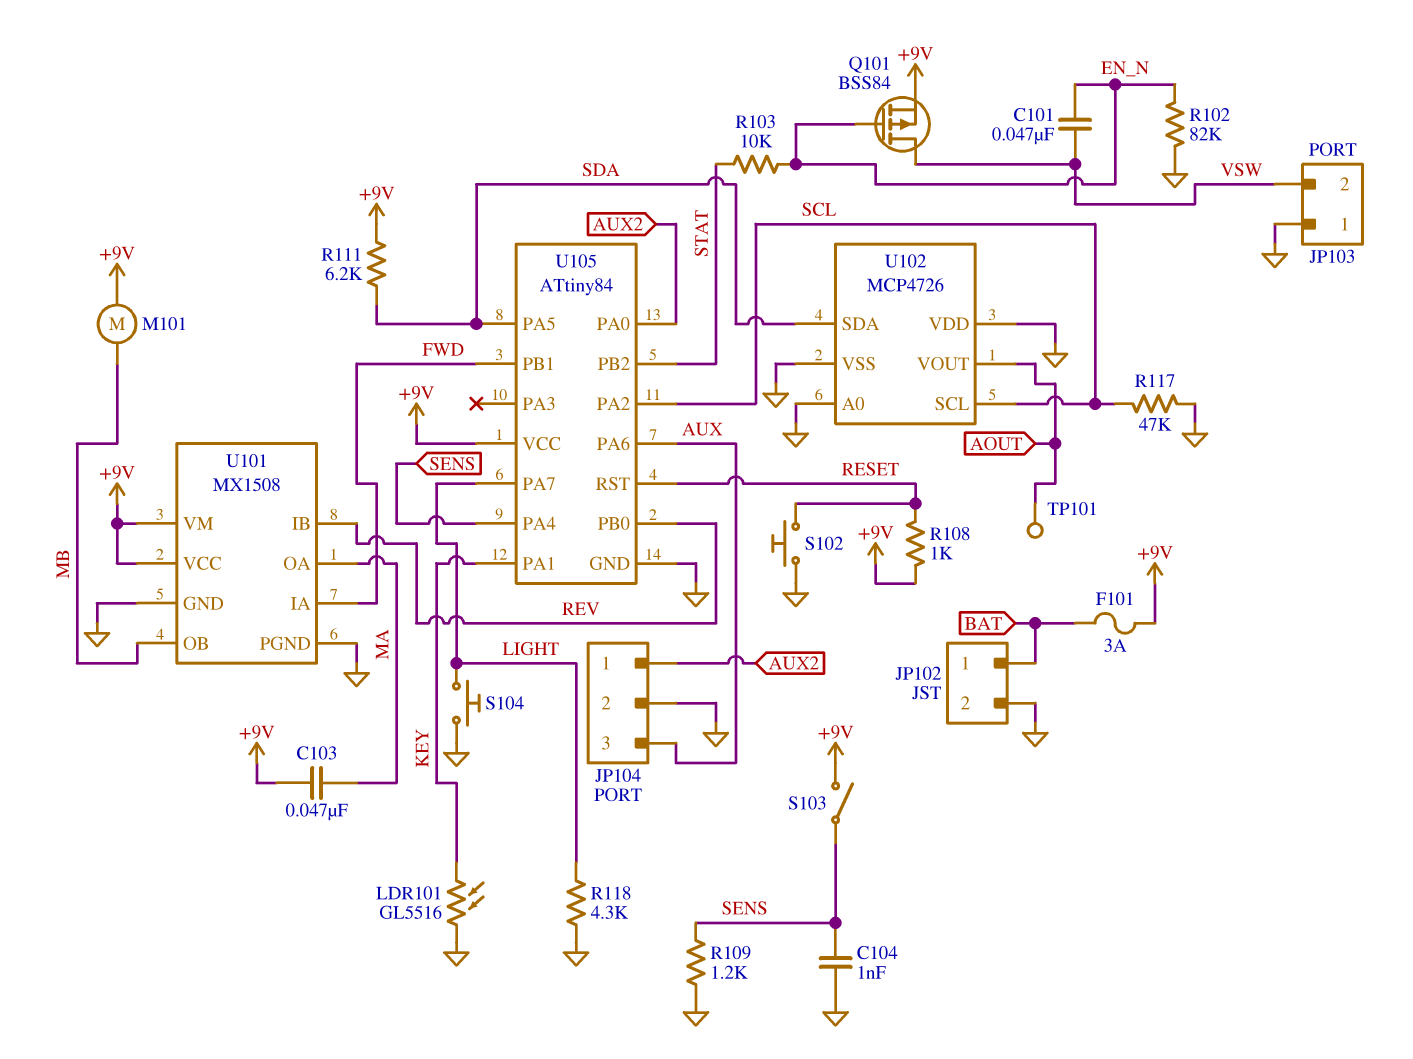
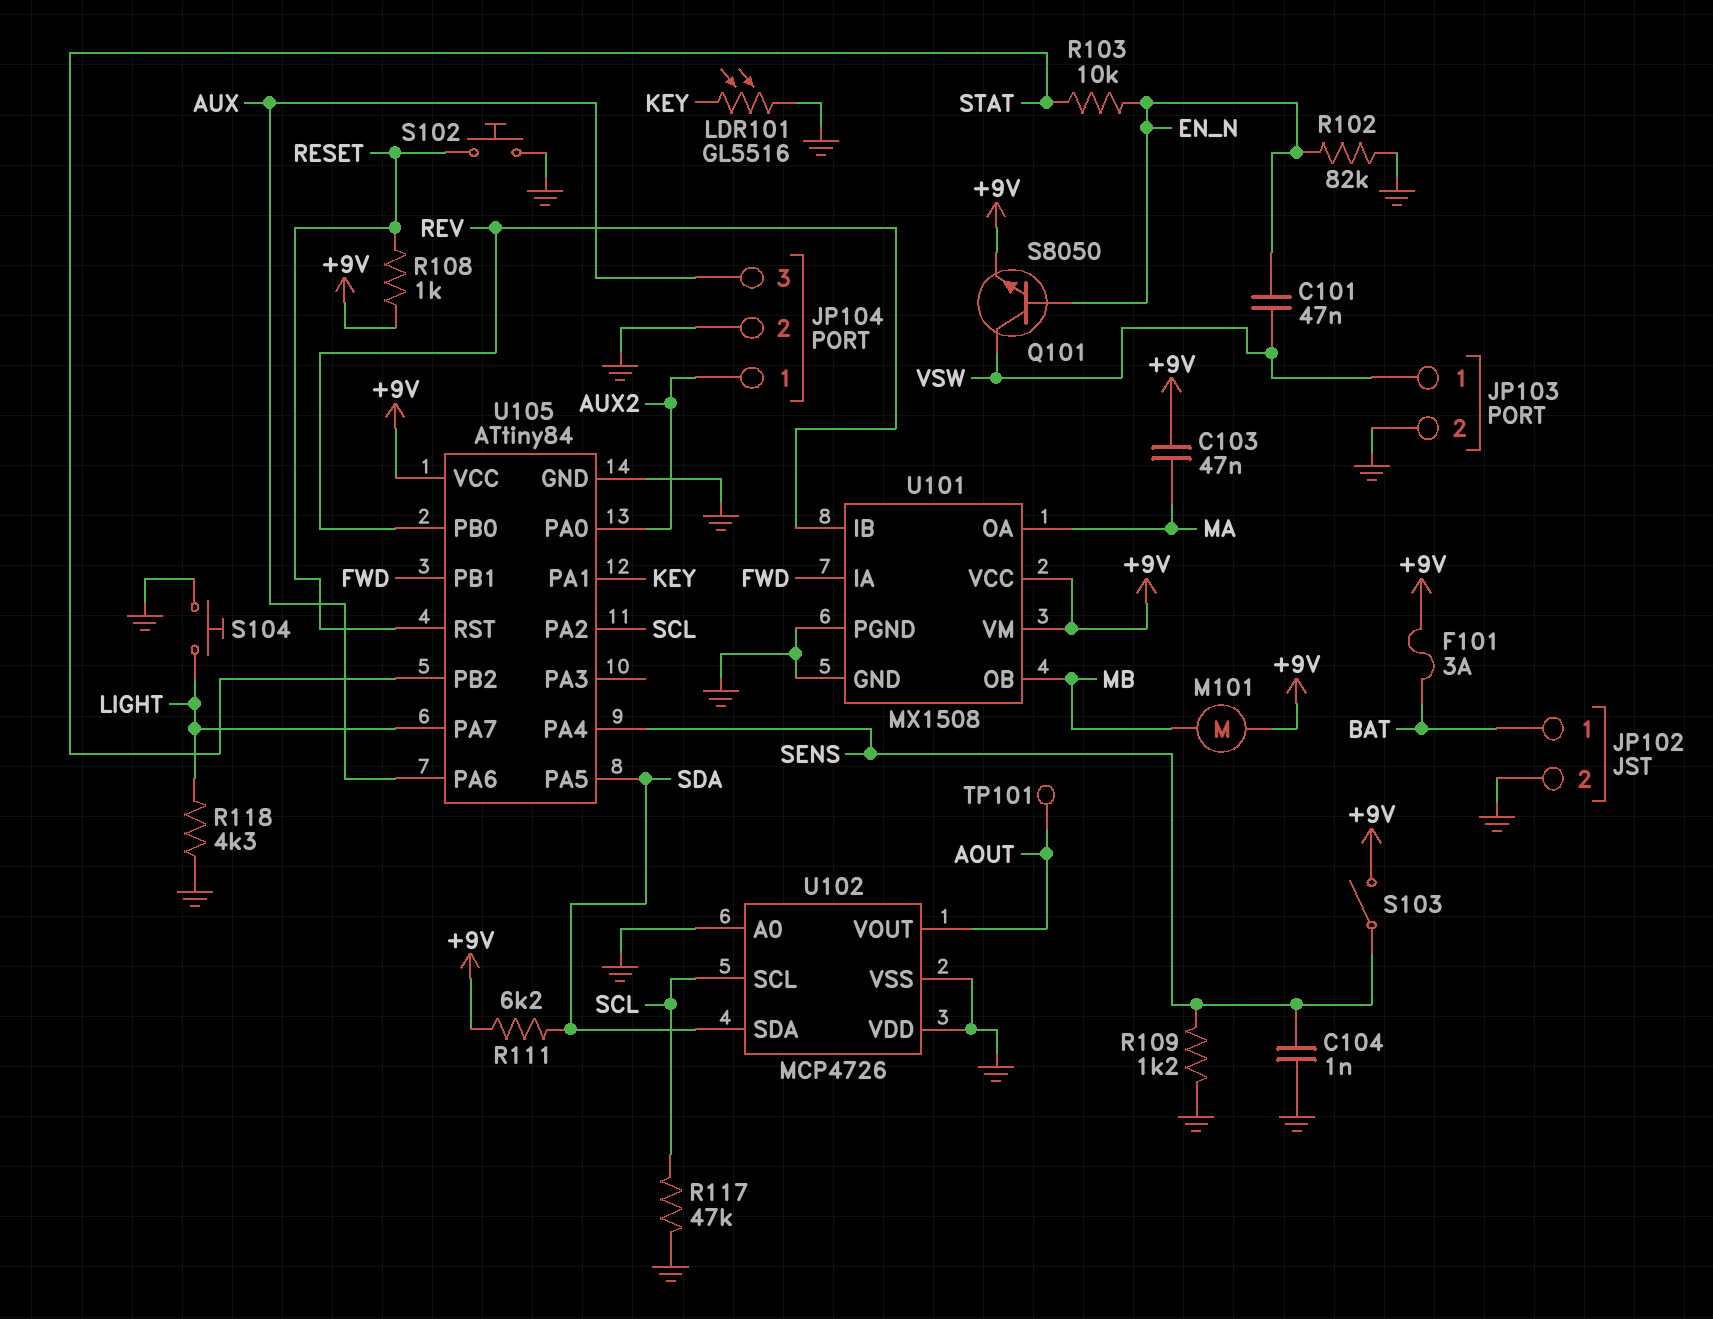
JP103 pin 1: GND -> VSW
JP103 pin 2: VSW -> GND
Q101: PMOS BSS84 (G EN_N, D VSW, S +9V) -> NPN S8050 (B EN_N, C VSW, E +9V)

